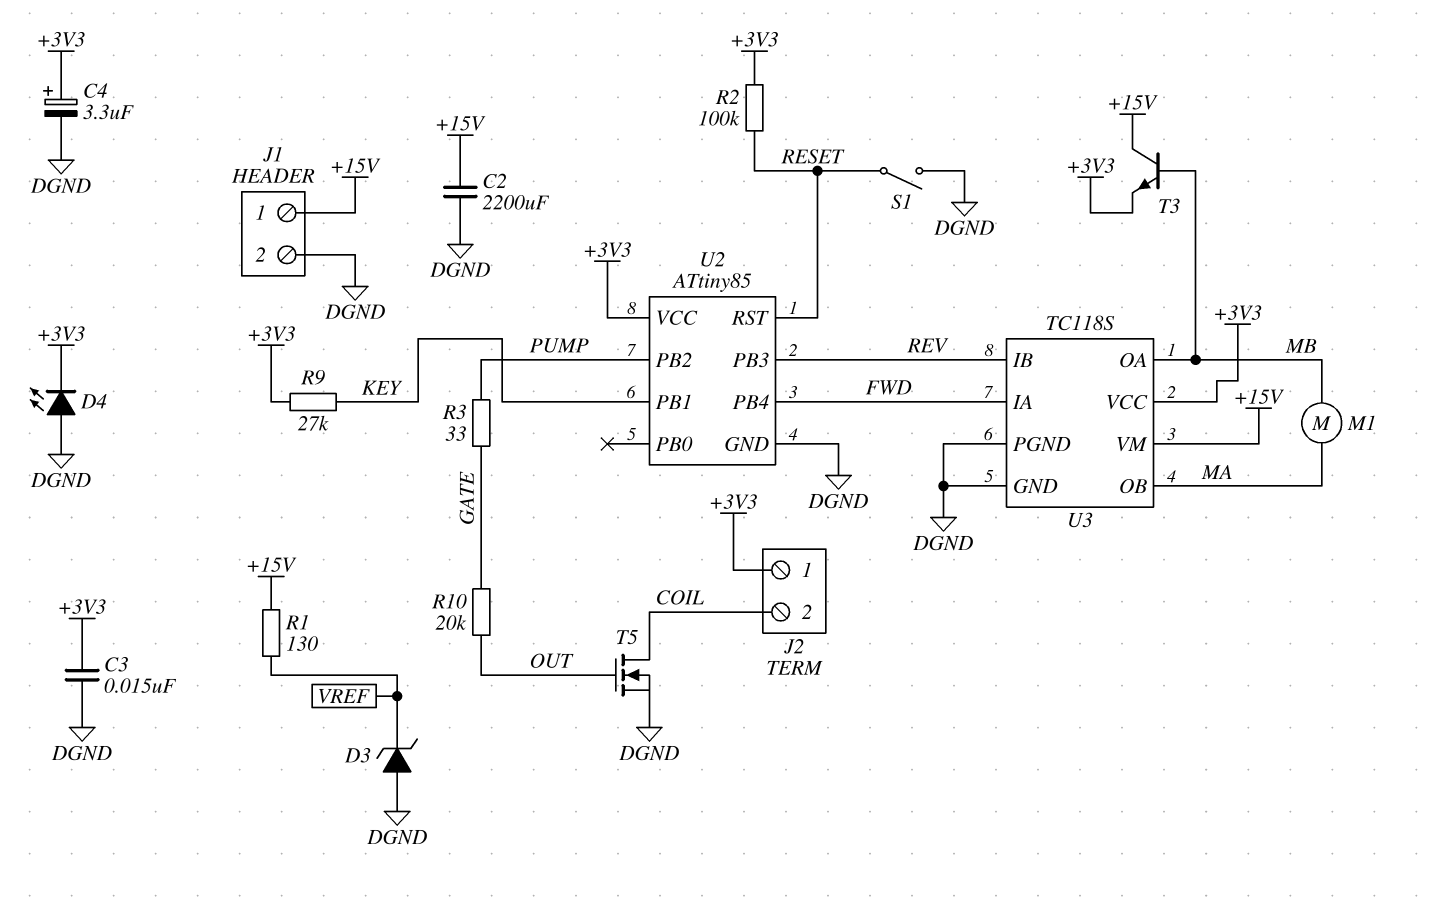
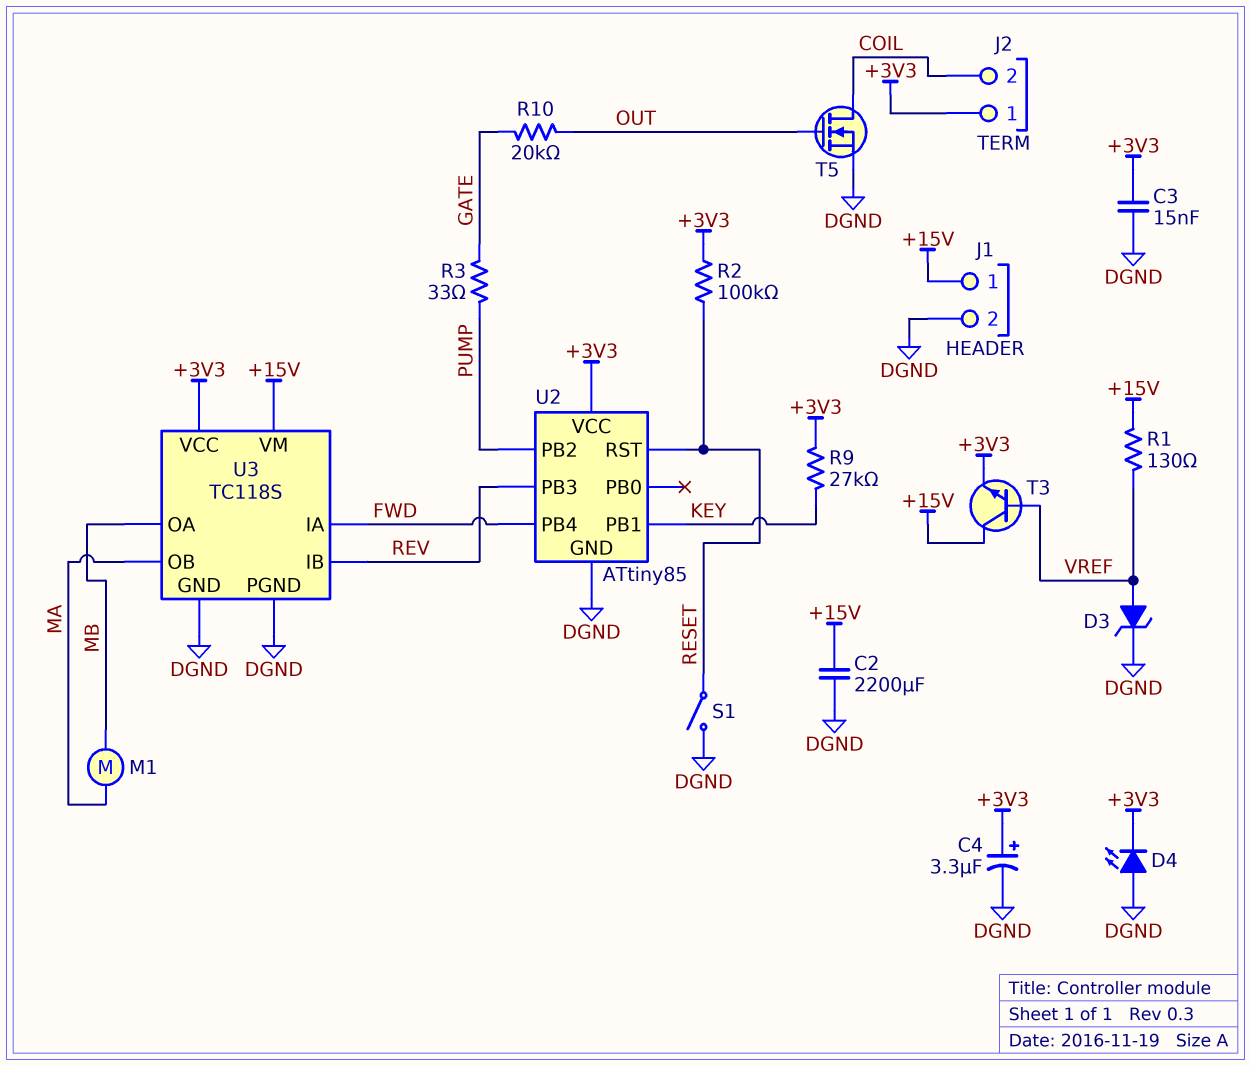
D3: zener (A DGND, K VREF) -> zener (A VREF, K DGND)
T3: NPN (B MB, C +15V, E +3V3) -> NPN (B VREF, C +15V, E +3V3)

